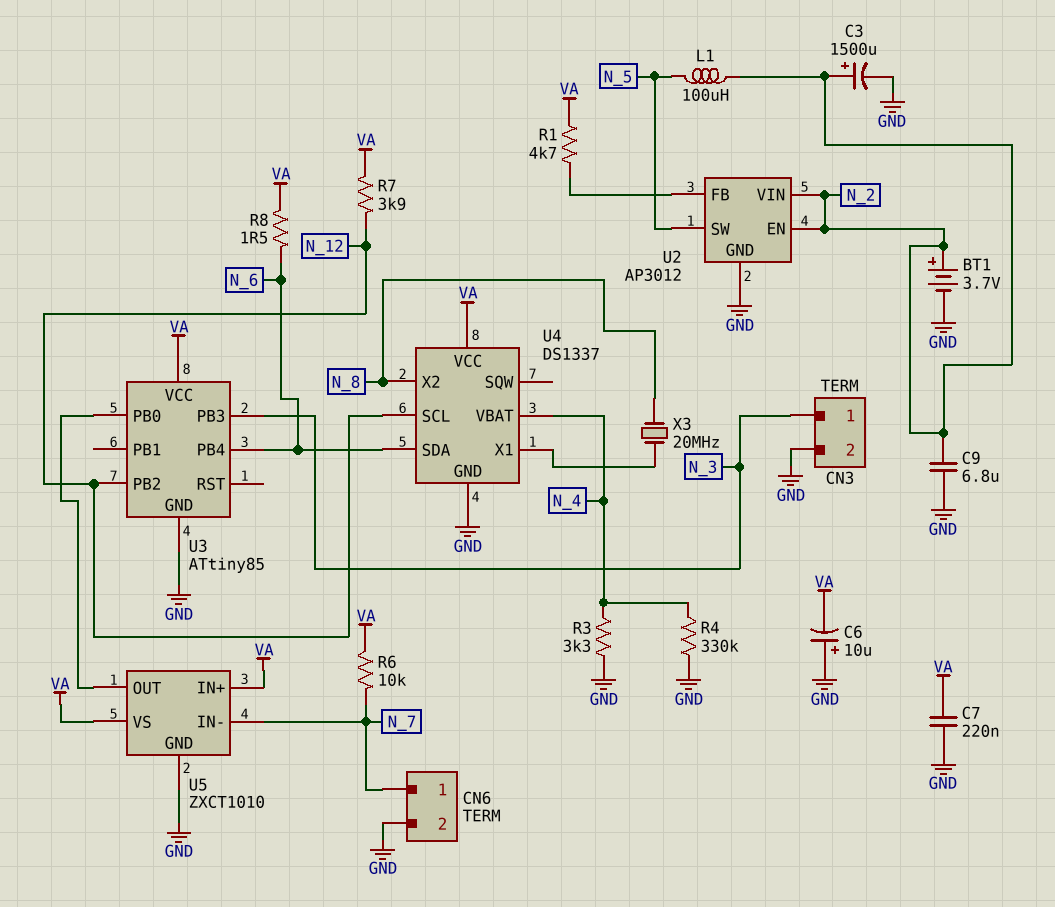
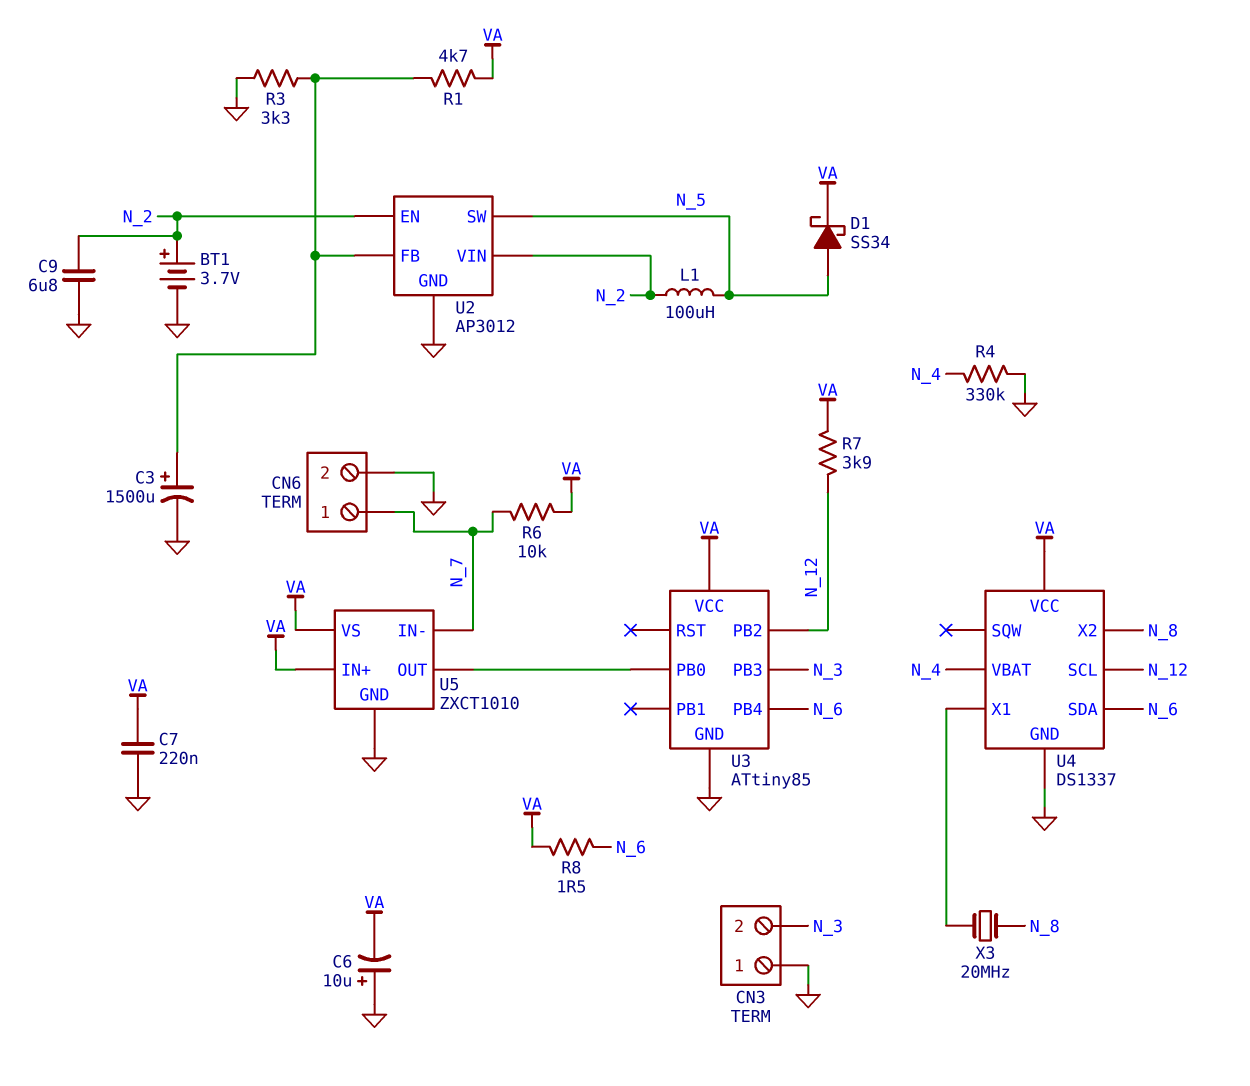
C3: 1500uF (plus N_2, minus GND) -> 1500uF (plus U2/FB, minus GND)
CN3 pin 1: N_3 -> GND
CN3 pin 2: GND -> N_3
D1: none -> schottky SS34 (A N_5, K VA)
R3: 3.3k (GND, N_4) -> 3.3k (GND, U2/FB)

